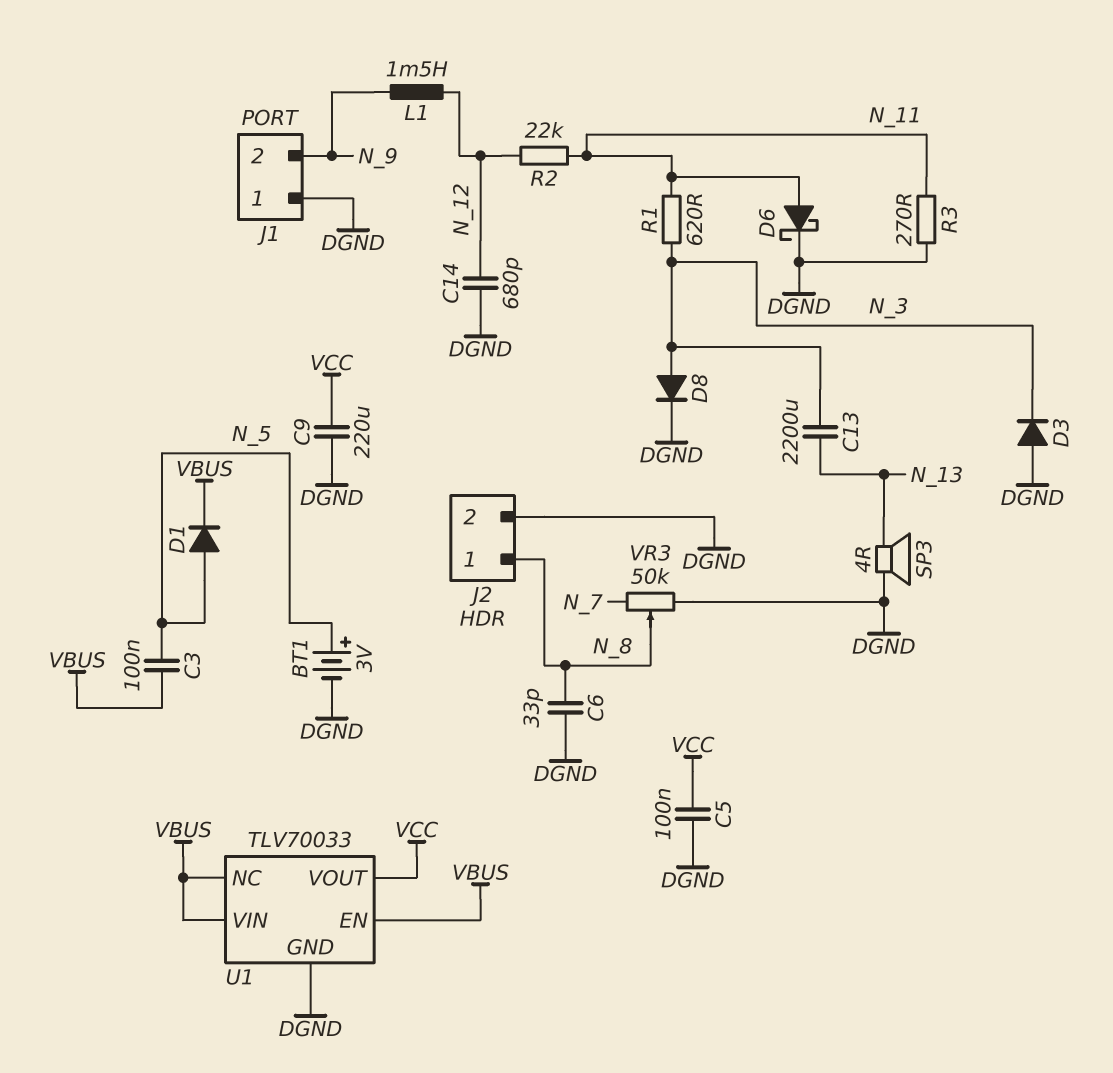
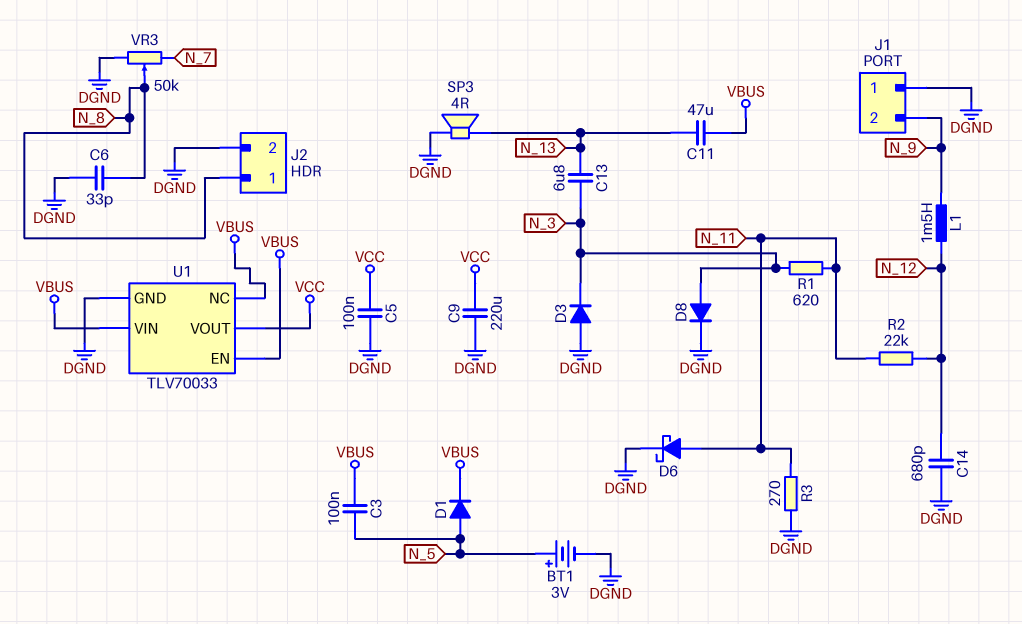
C11: none -> 47uF (N_13, VBUS)
C13: 2200uF (N_3, N_13) -> 6.8uF (N_3, N_13)

